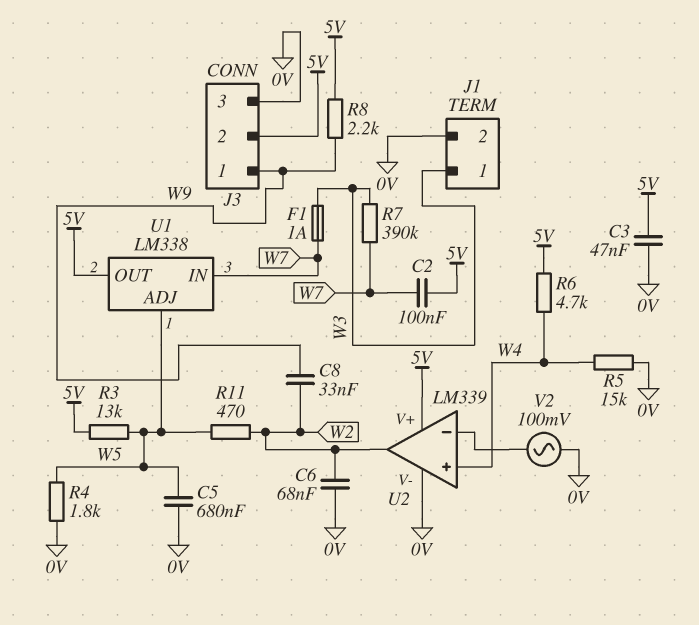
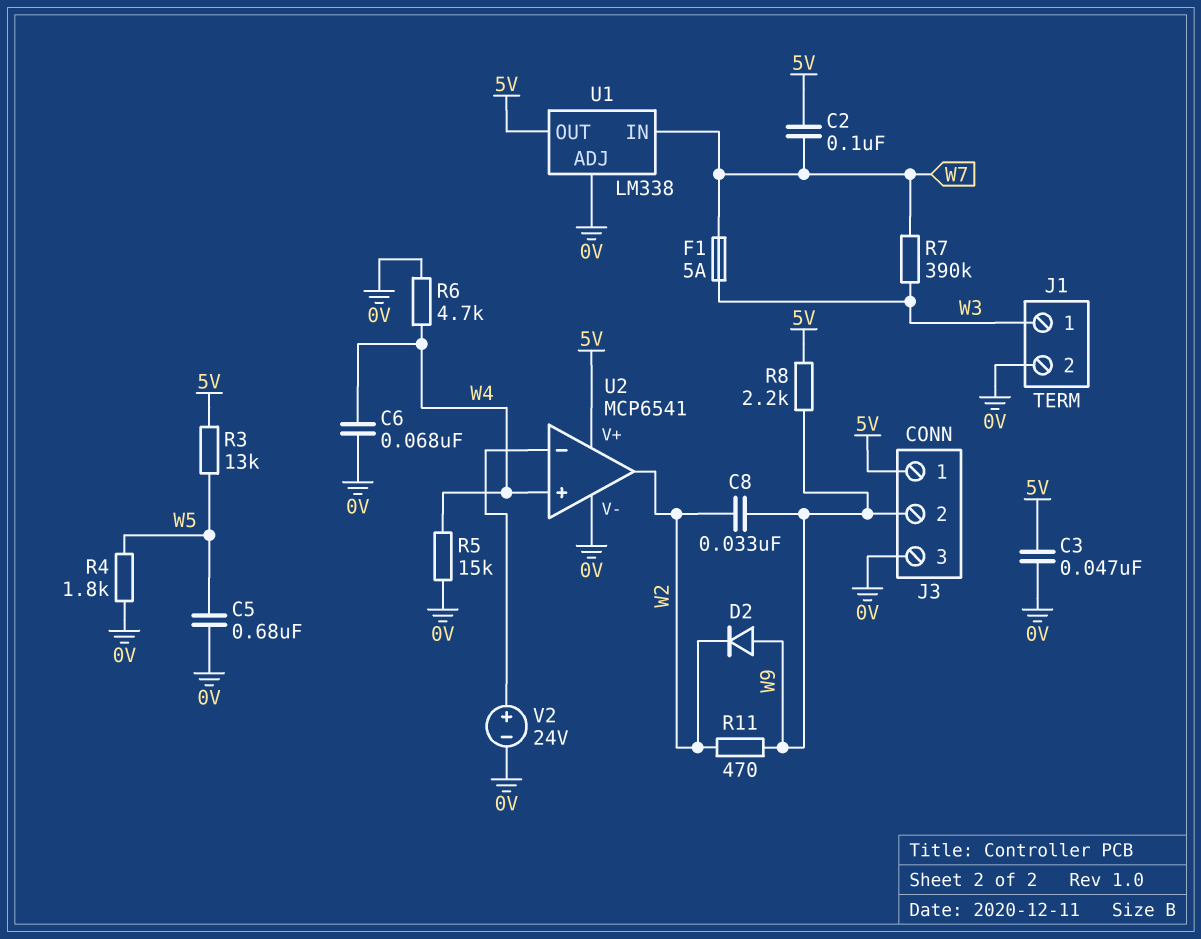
C6: 68nF (0V, W2) -> 68nF (0V, W4)
D2: none -> diode (A W9, K W2)
F1: 1A (W3, W7) -> 5A (W3, W7)
J3 pin 1: W9 -> 5V
J3 pin 2: 5V -> W9
R6: 4.7k (5V, W4) -> 4.7k (0V, W4)
R11: 470 (W2, W5) -> 470 (W2, W9)
U1 pin ADJ: W5 -> 0V
U2: LM339 -> MCP6541
V2: AC 100mV (0V, U2/in-) -> 24V (plus U2/in-, minus 0V)

